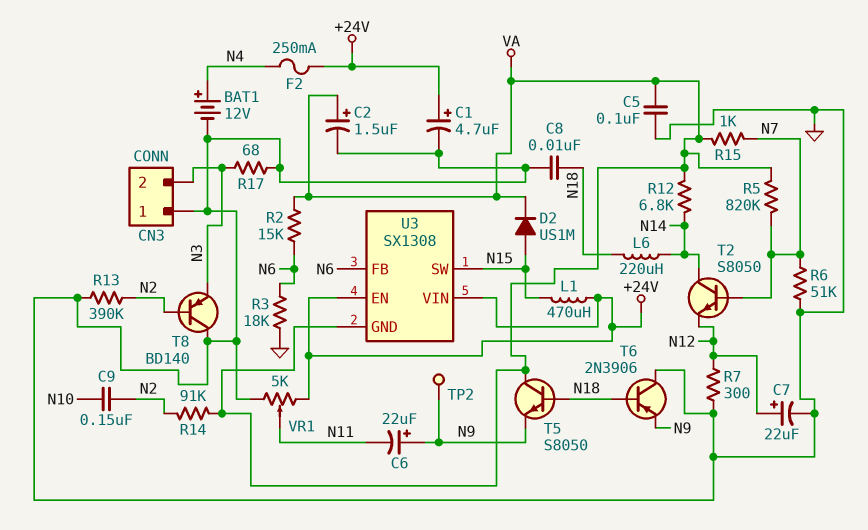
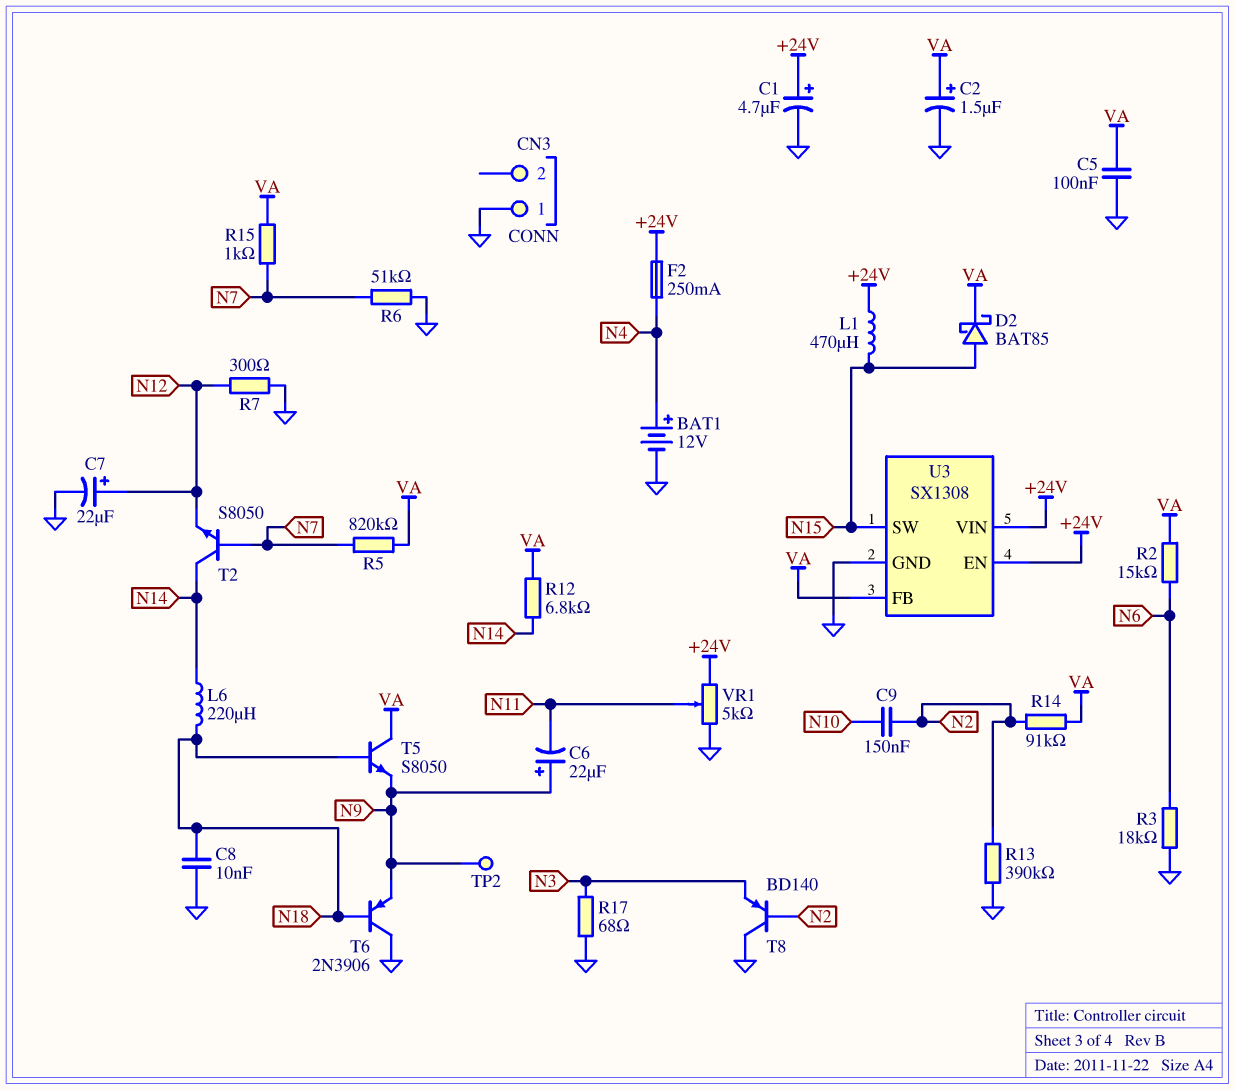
CN3 pin 2: N3 -> none
D2: diode US1M (A N15, K VA) -> schottky BAT85 (A N15, K VA)
U3 pin FB: N6 -> VA
U3 pin GND: VA -> GND

